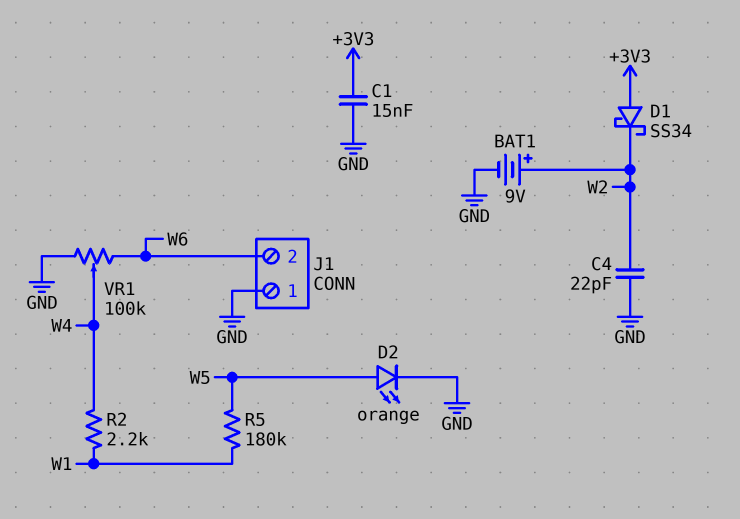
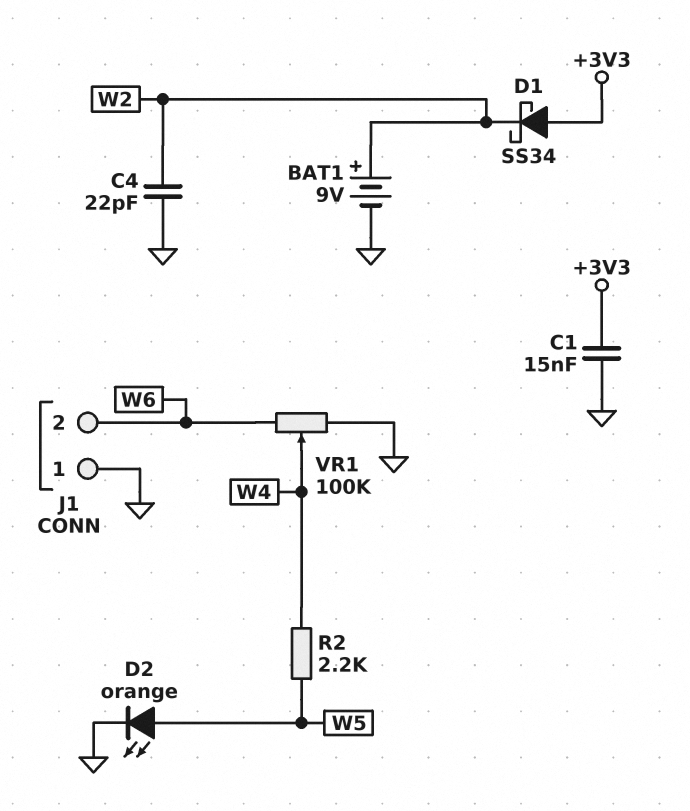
R2: 2.2k (W1, W4) -> 2.2k (W4, W5)
R5: 180k (W1, W5) -> none

